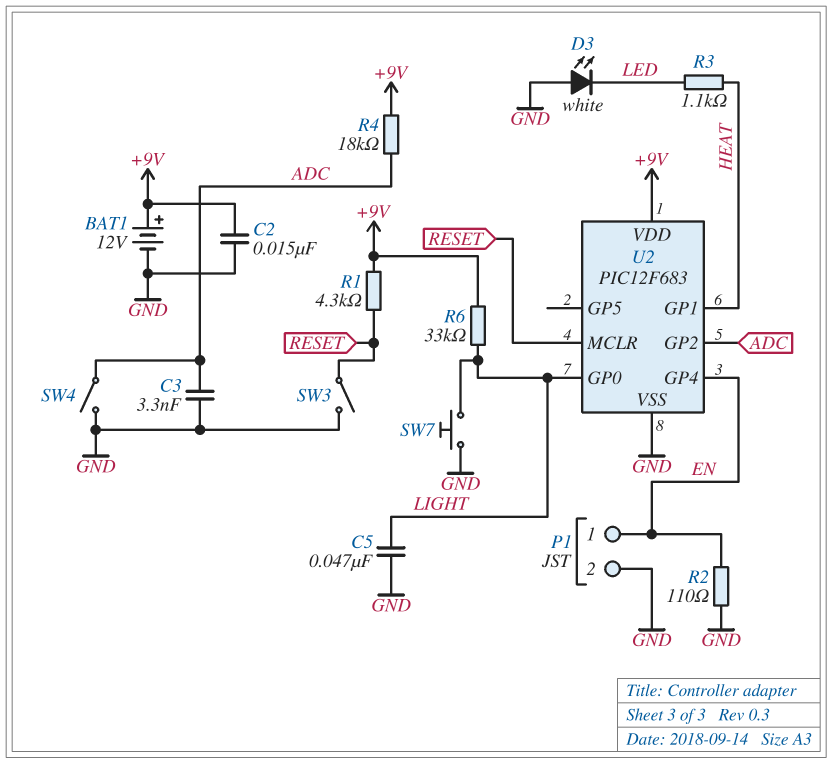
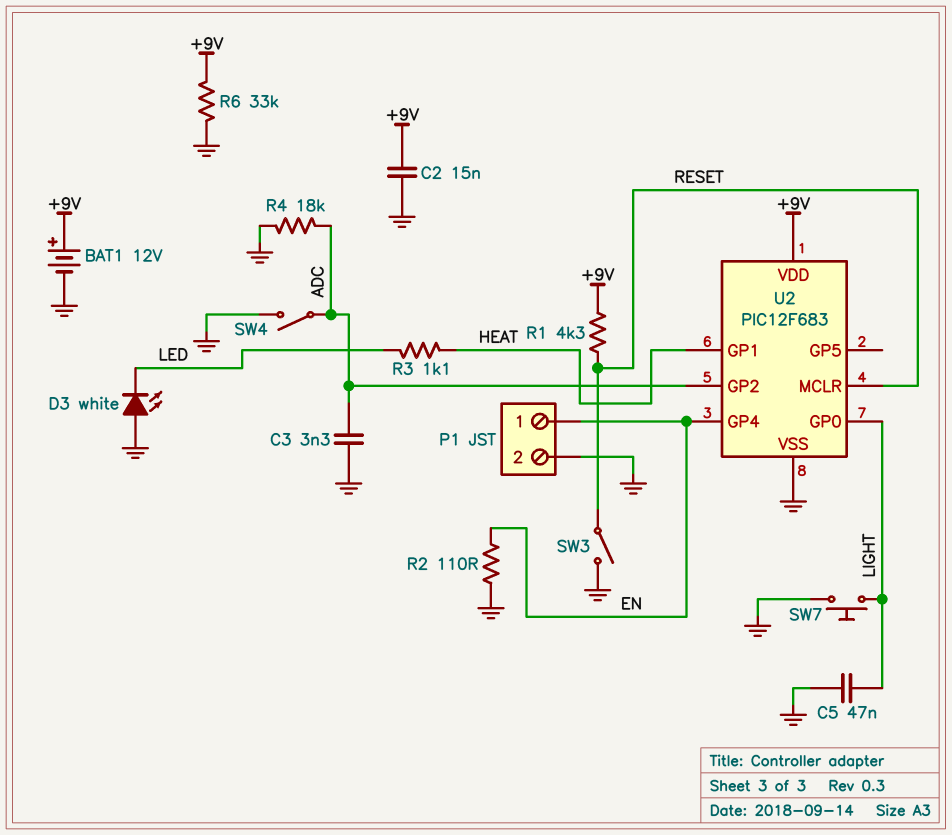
R4: 18k (+9V, ADC) -> 18k (ADC, GND)
R6: 33k (+9V, LIGHT) -> 33k (+9V, GND)

